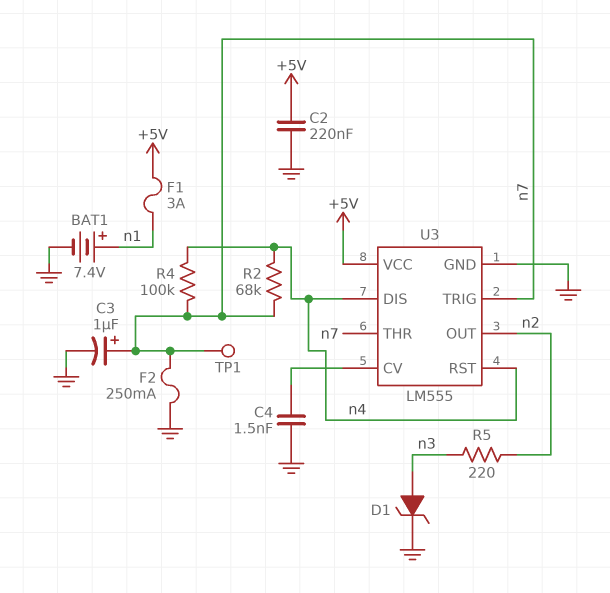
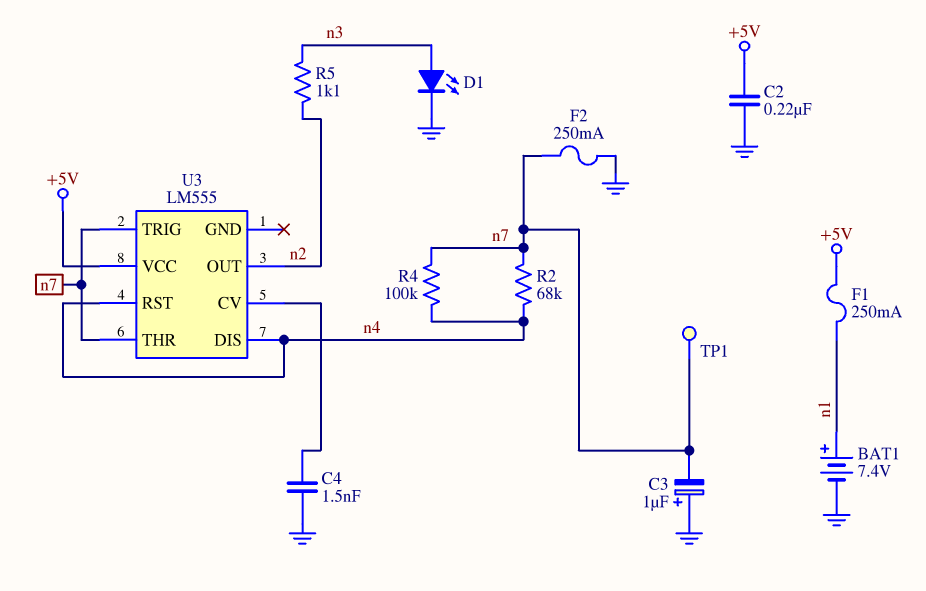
C3: 1uF (plus n7, minus GND) -> 1uF (plus GND, minus n7)
D1: zener (A n3, K GND) -> LED (A n3, K GND)
F1: 3A (+5V, n1) -> 250mA (+5V, n1)
R5: 220 (n2, n3) -> 1.1k (n2, n3)
U3 pin GND: GND -> none

